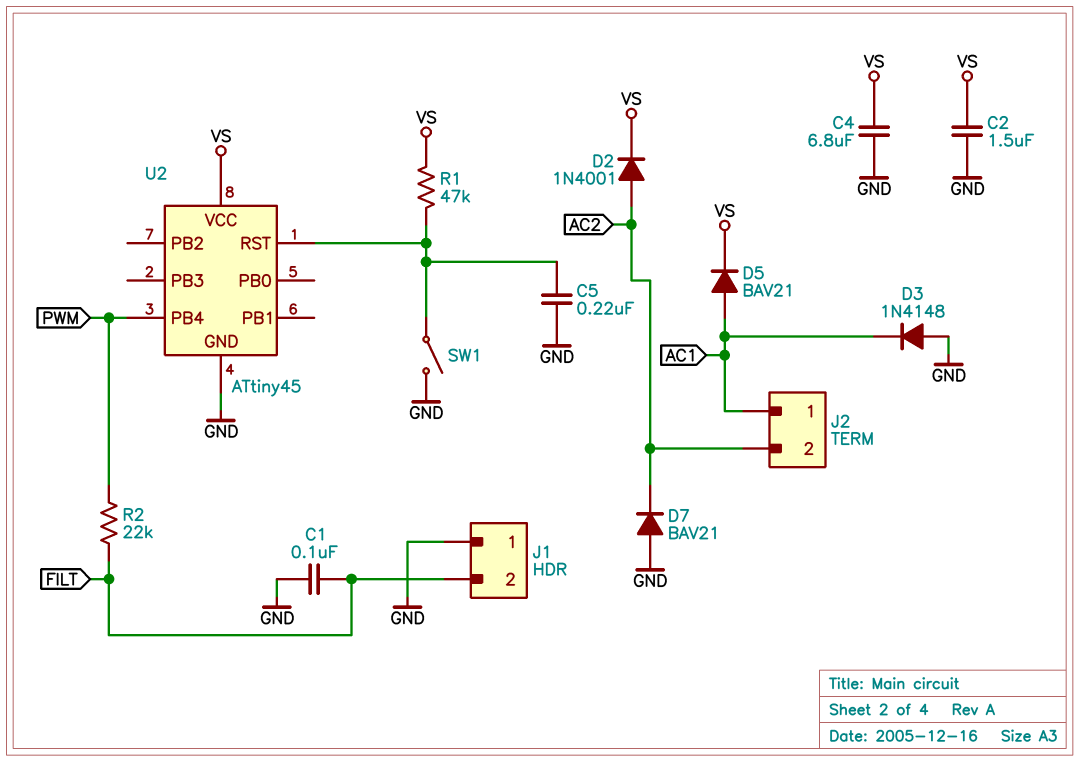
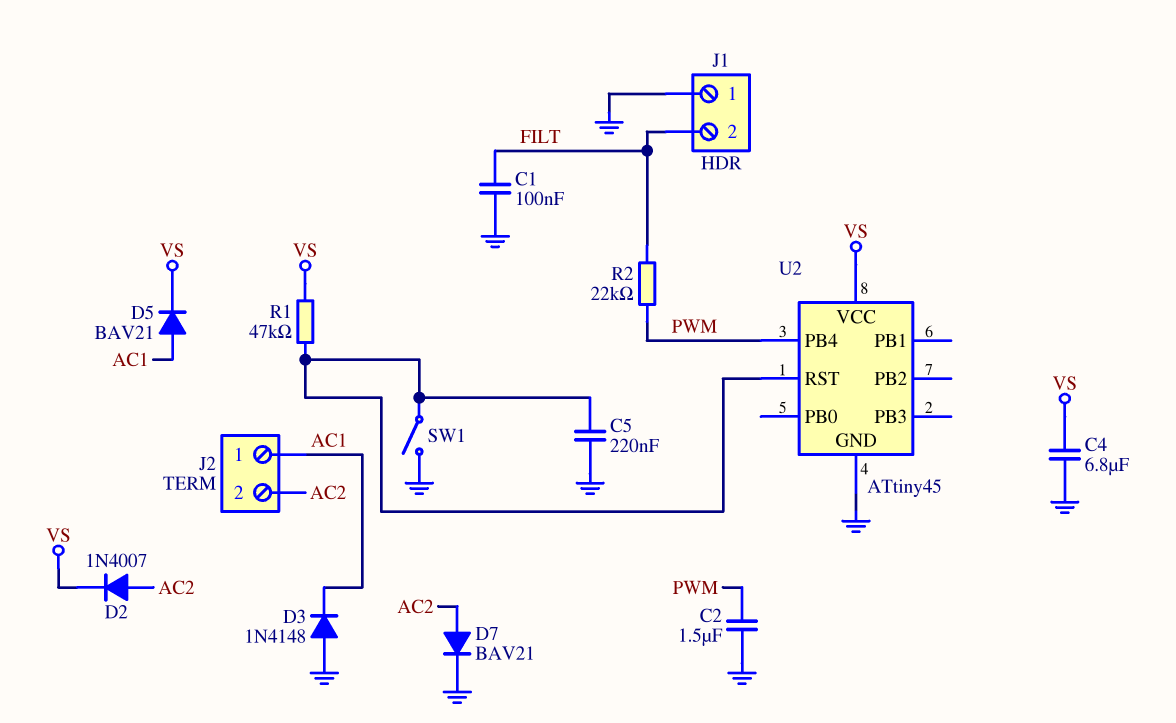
C2: 1.5uF (GND, VS) -> 1.5uF (GND, PWM)
D2: diode 1N4001 (A AC2, K VS) -> diode 1N4007 (A AC2, K VS)
D7: diode BAV21 (A GND, K AC2) -> diode BAV21 (A AC2, K GND)

